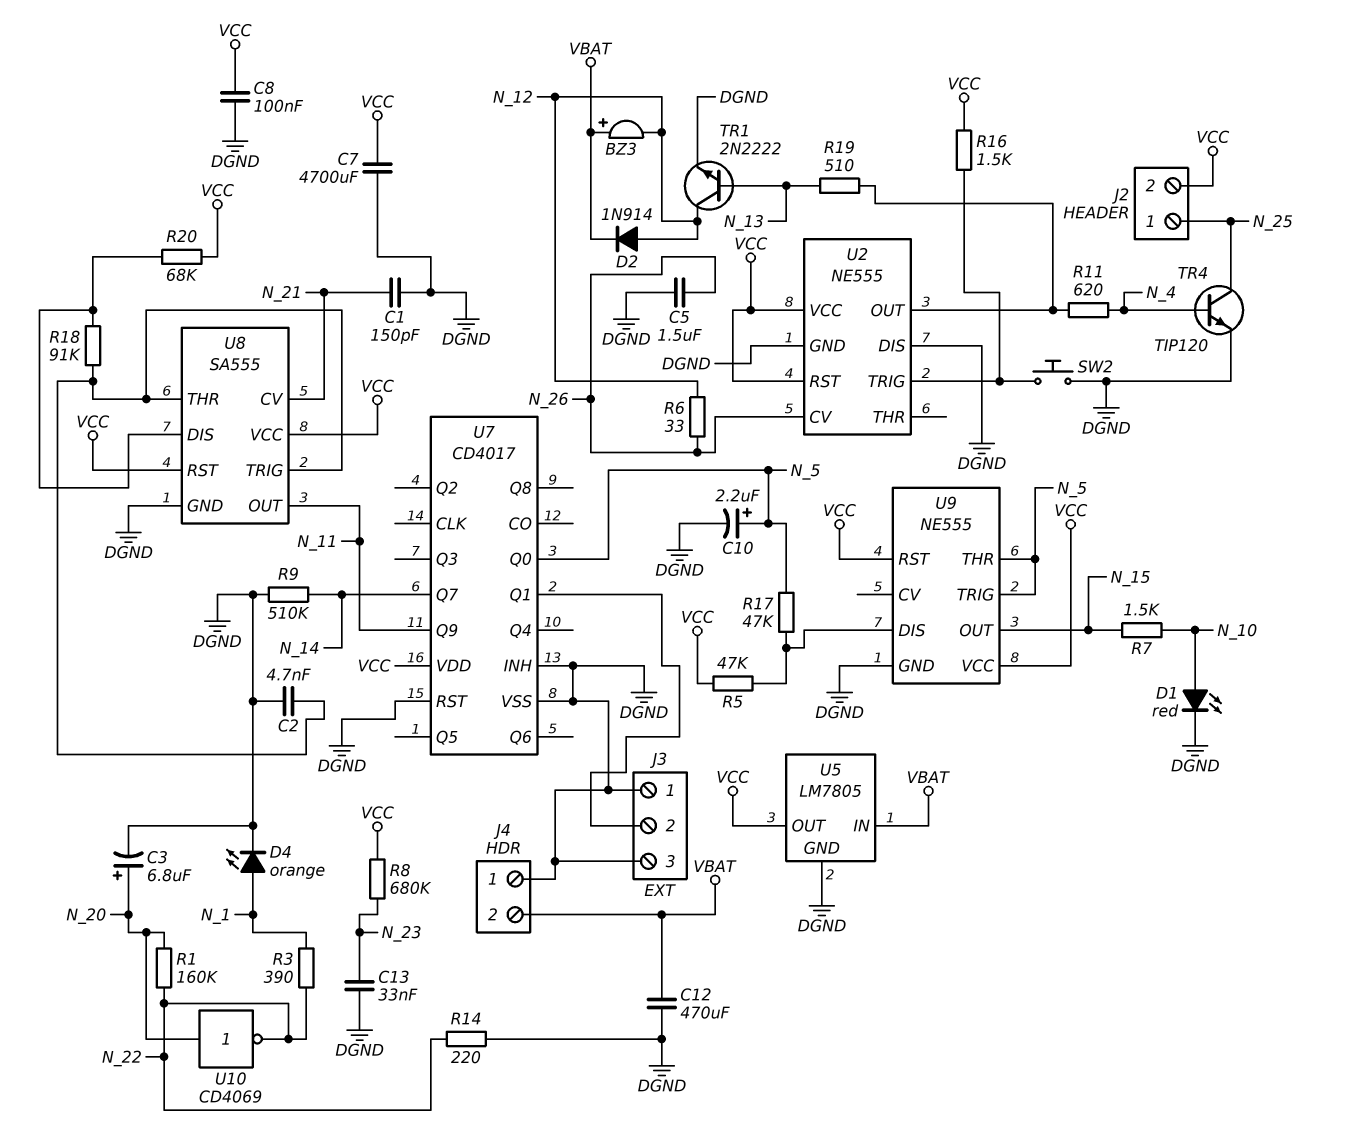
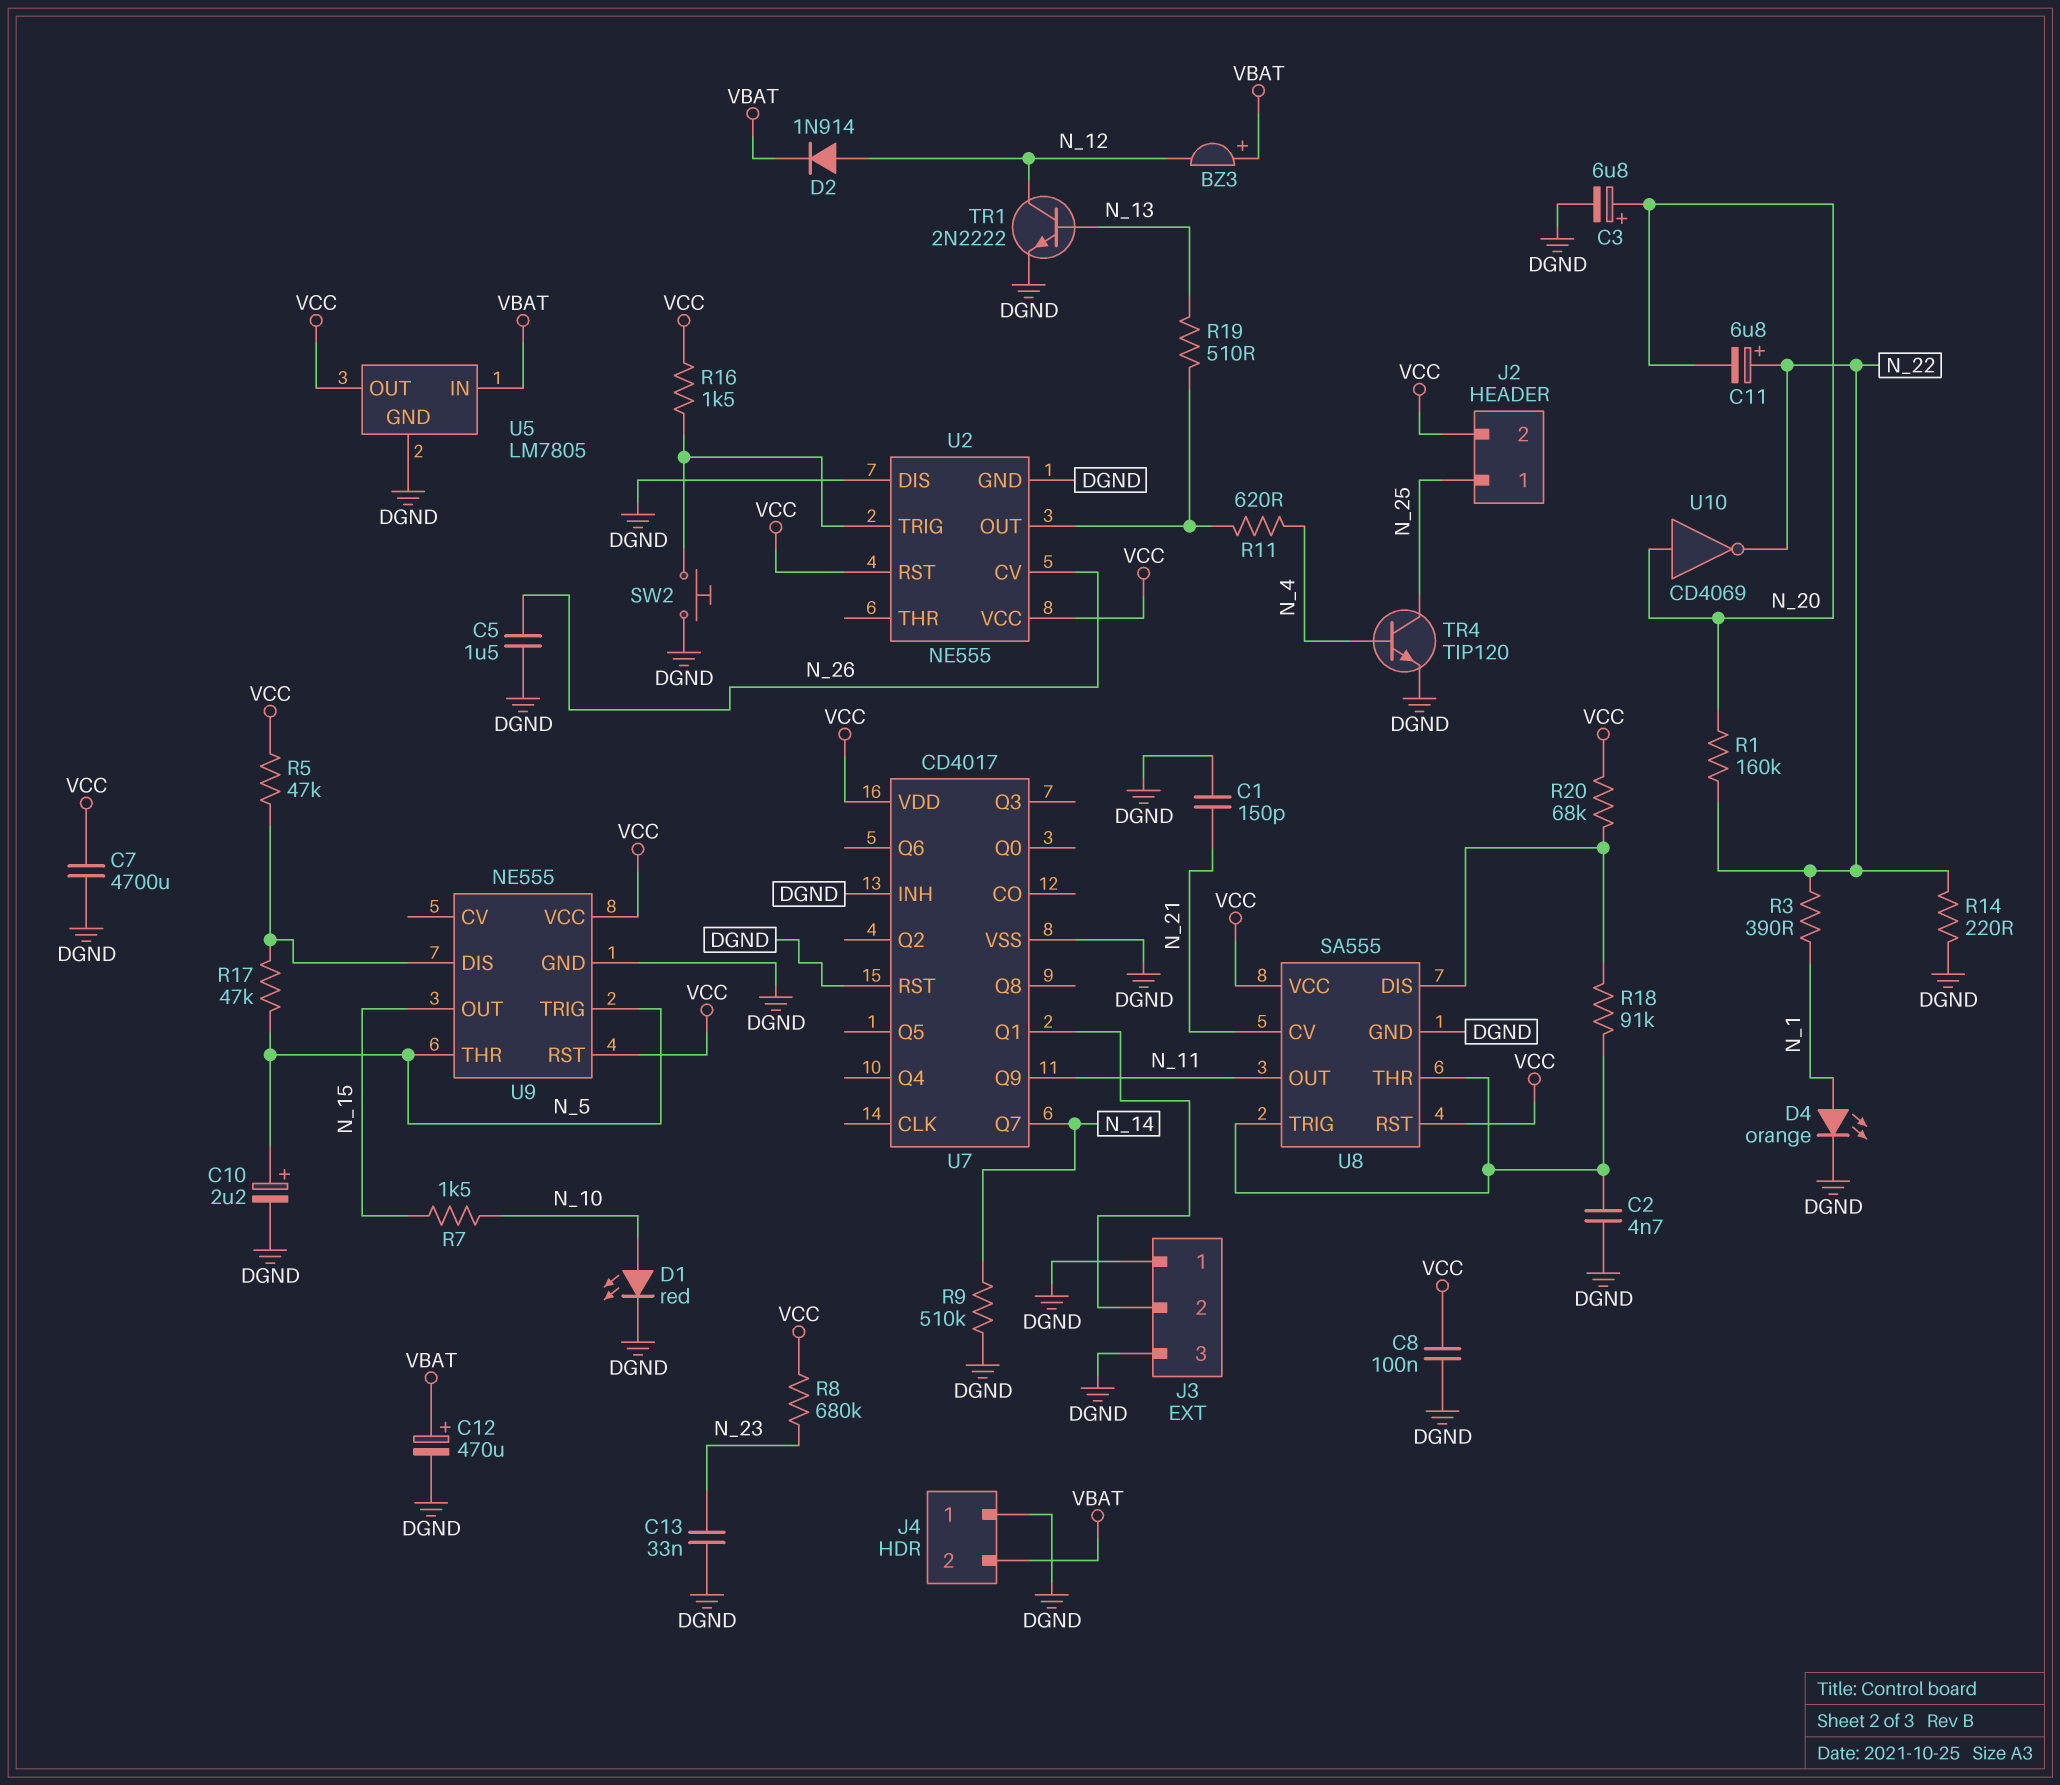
C11: none -> 6.8uF (plus N_22, minus N_20)
C12: 470uF (DGND, VBAT) -> 470uF (plus VBAT, minus DGND)
R6: 33 (N_12, N_26) -> none
U7 pin Q0: N_5 -> none

